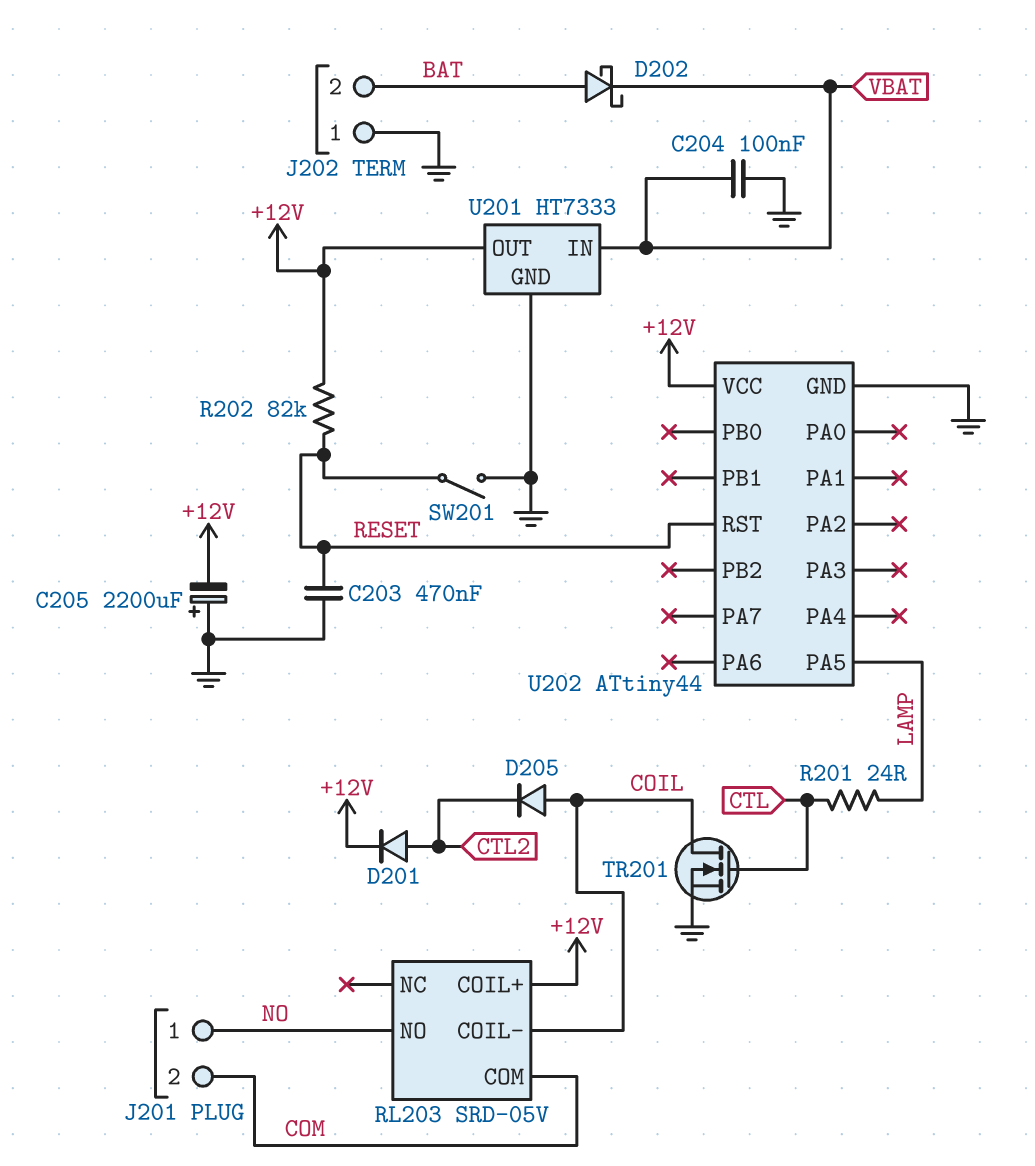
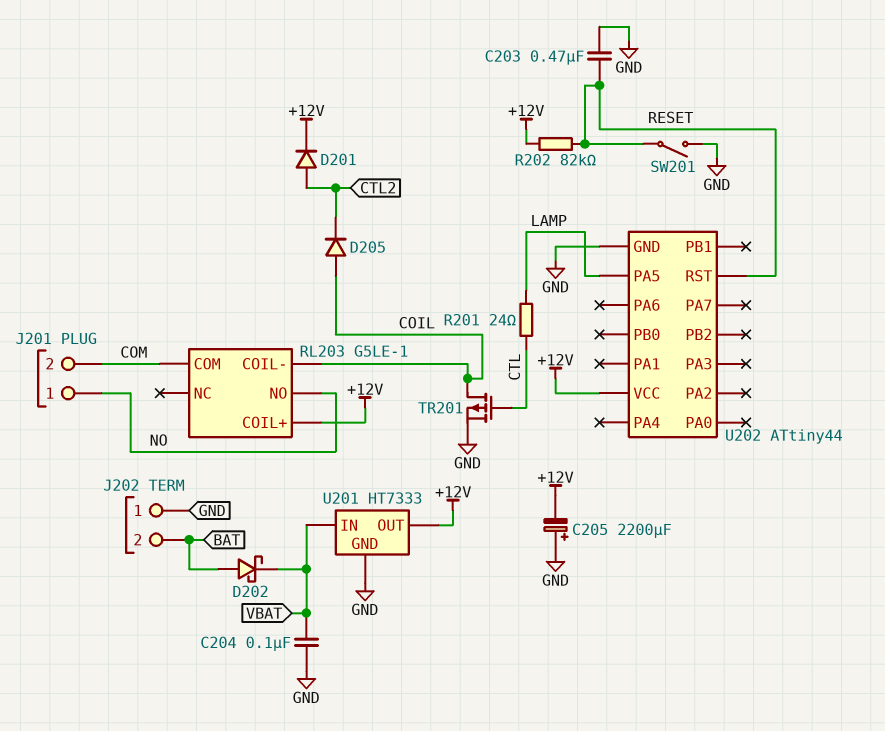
RL203: SRD-05V -> G5LE-1
TR201: NMOS (G CTL, D COIL, S GND) -> PMOS (G CTL, D COIL, S GND)

